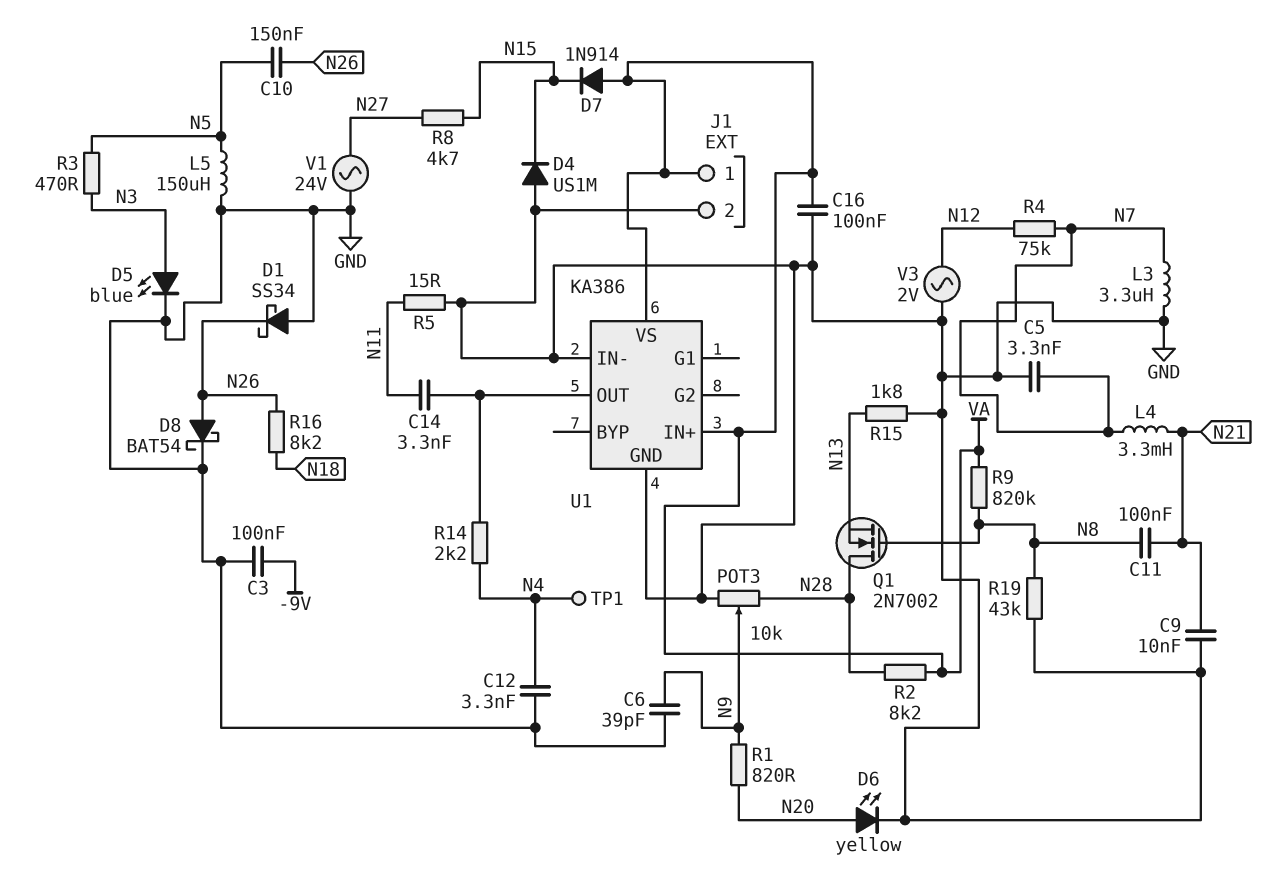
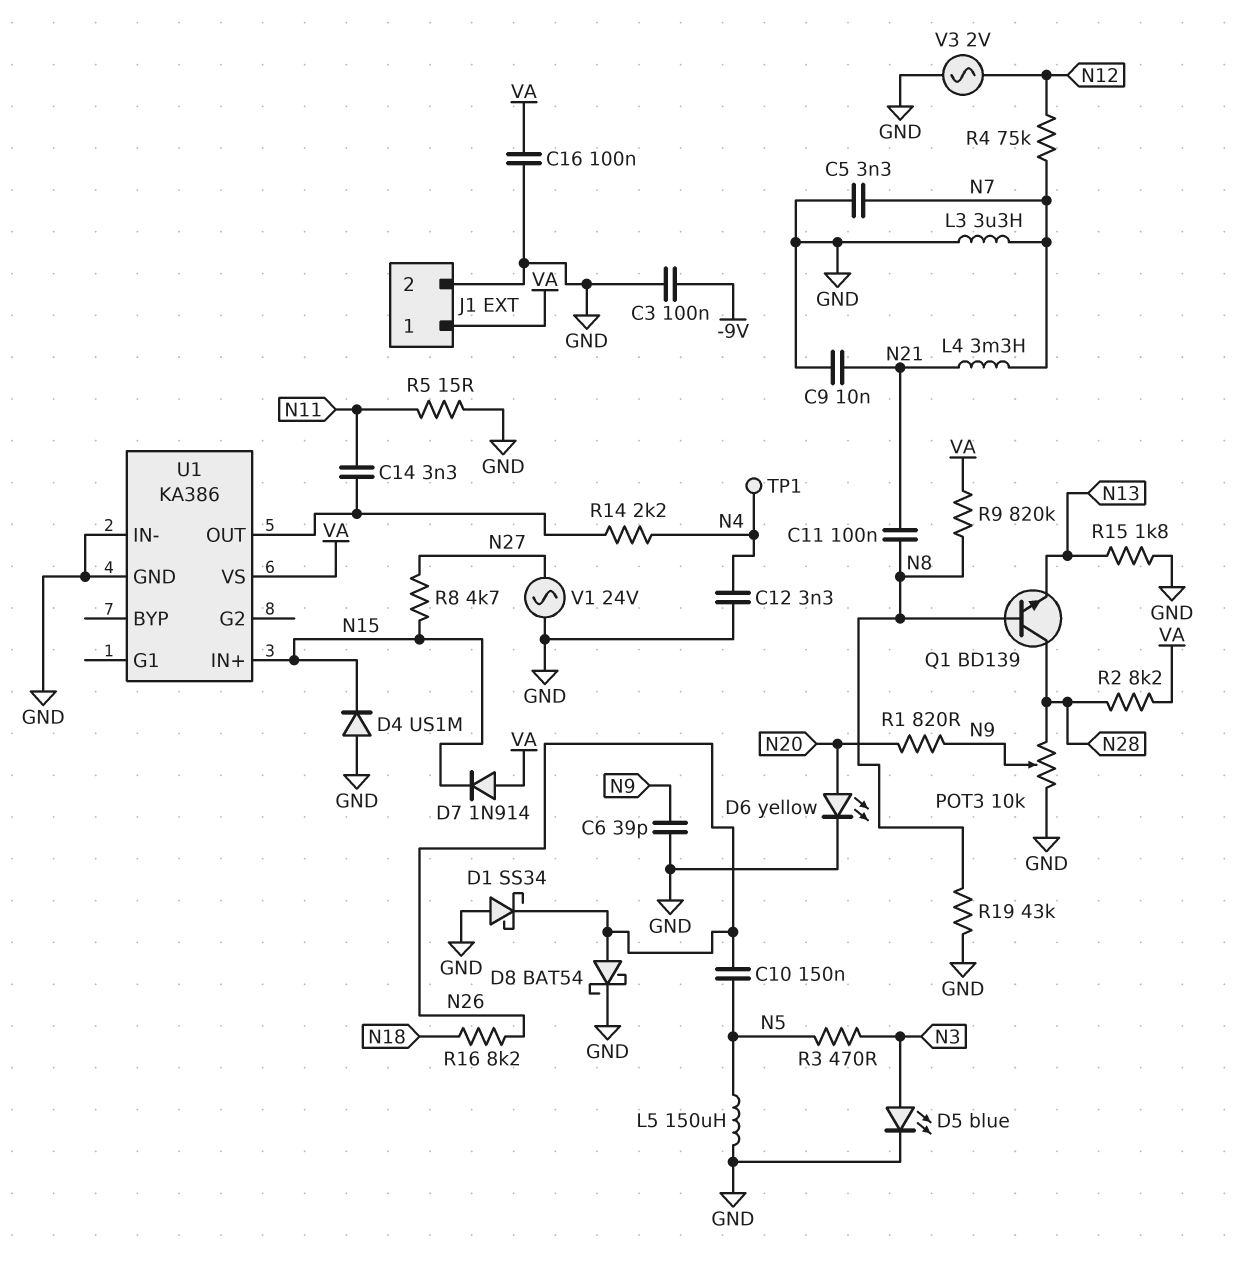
Q1: NMOS 2N7002 (G N8, D N28, S N13) -> NPN BD139 (B N8, C N28, E N13)
U1 pin IN+: VA -> N15

